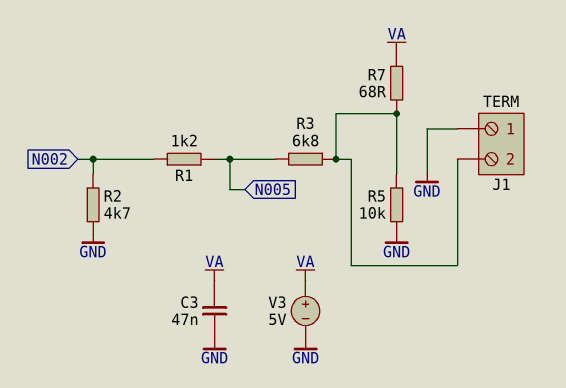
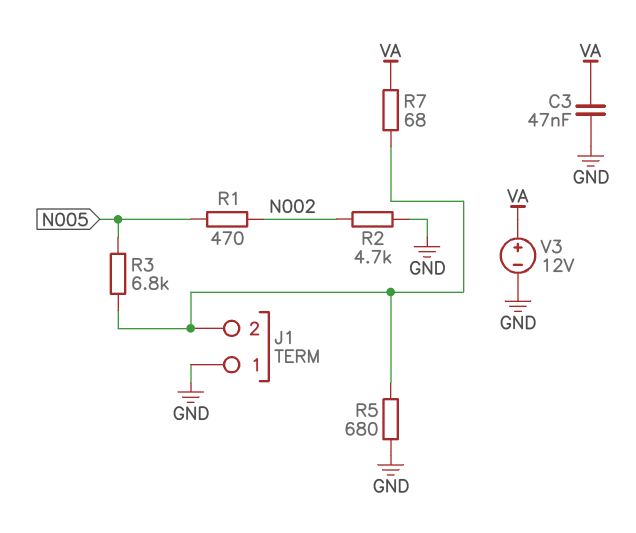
R1: 1.2k (N002, N005) -> 470 (N002, N005)
R5: 10k (GND, J1/2) -> 680 (GND, J1/2)
V3: 5V (plus VA, minus GND) -> 12V (plus VA, minus GND)

